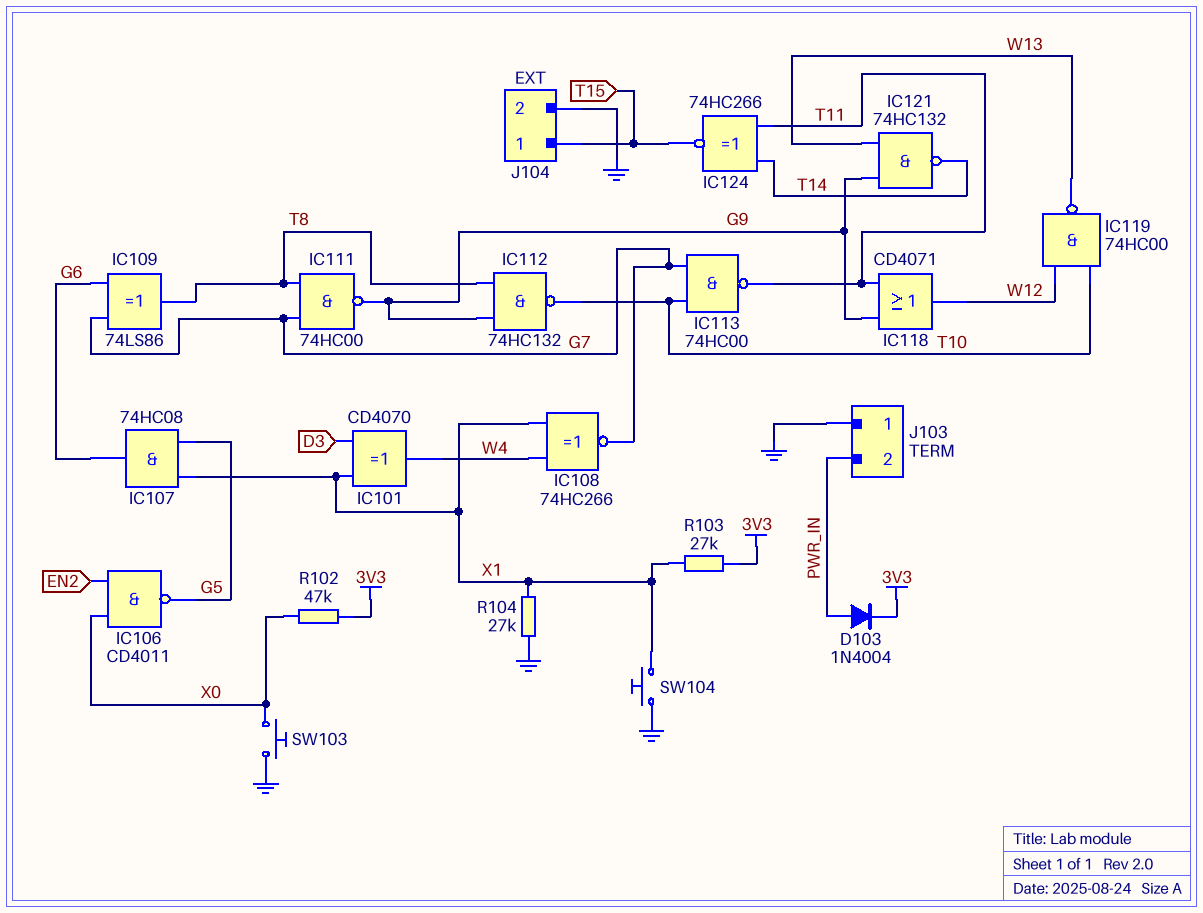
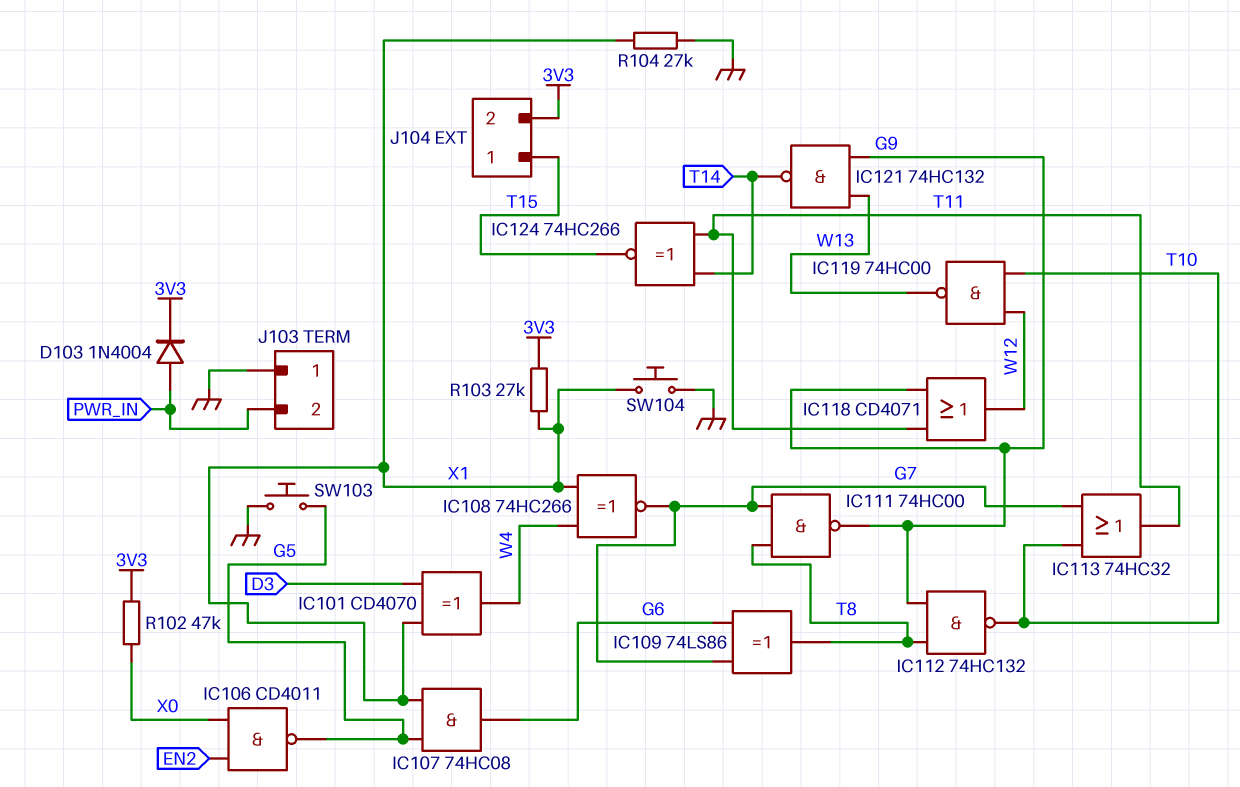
IC113: NAND 74HC00 (in G7, in T10, out T11) -> OR 74HC32 (in G7, in T10, out T11)
J104 pin 2: GND -> 3V3
SW103: button (GND, X0) -> button (G5, GND)

